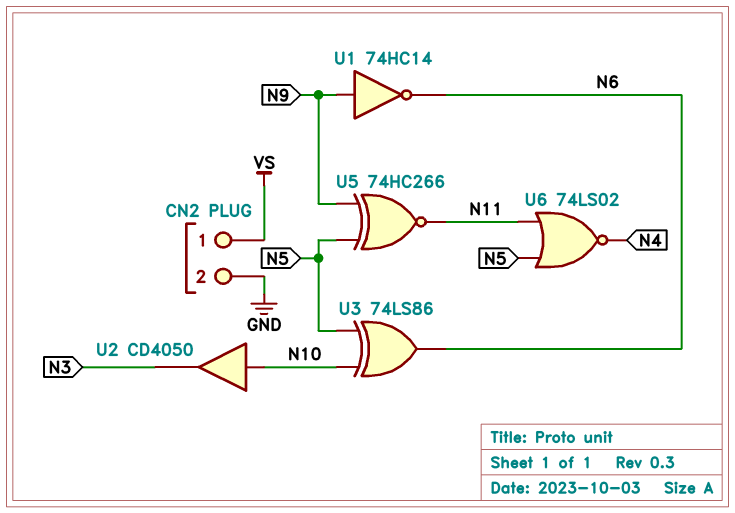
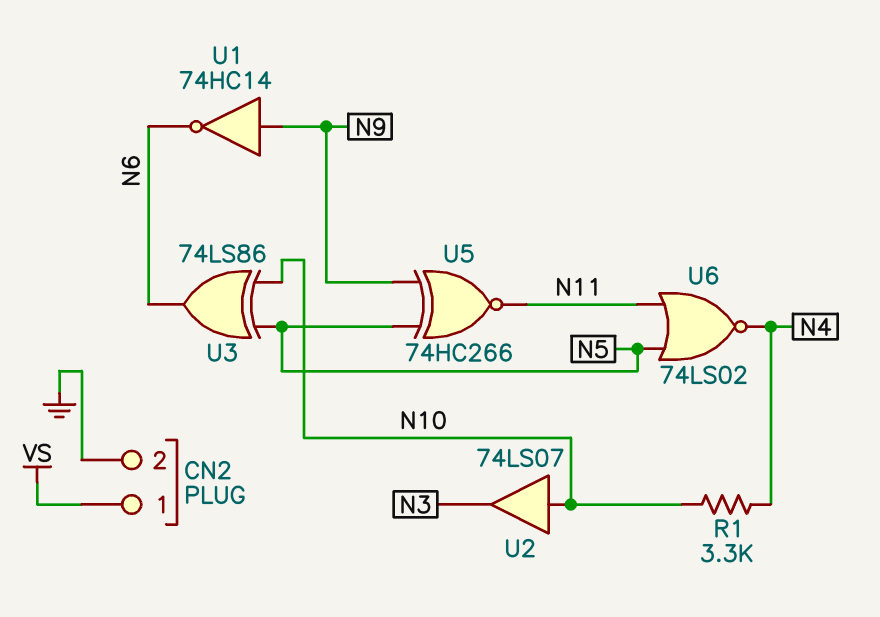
R1: none -> 3.3k (N4, N10)
U2: buffer CD4050 (in N10, out N3) -> buffer 74LS07 (in N10, out N3)

